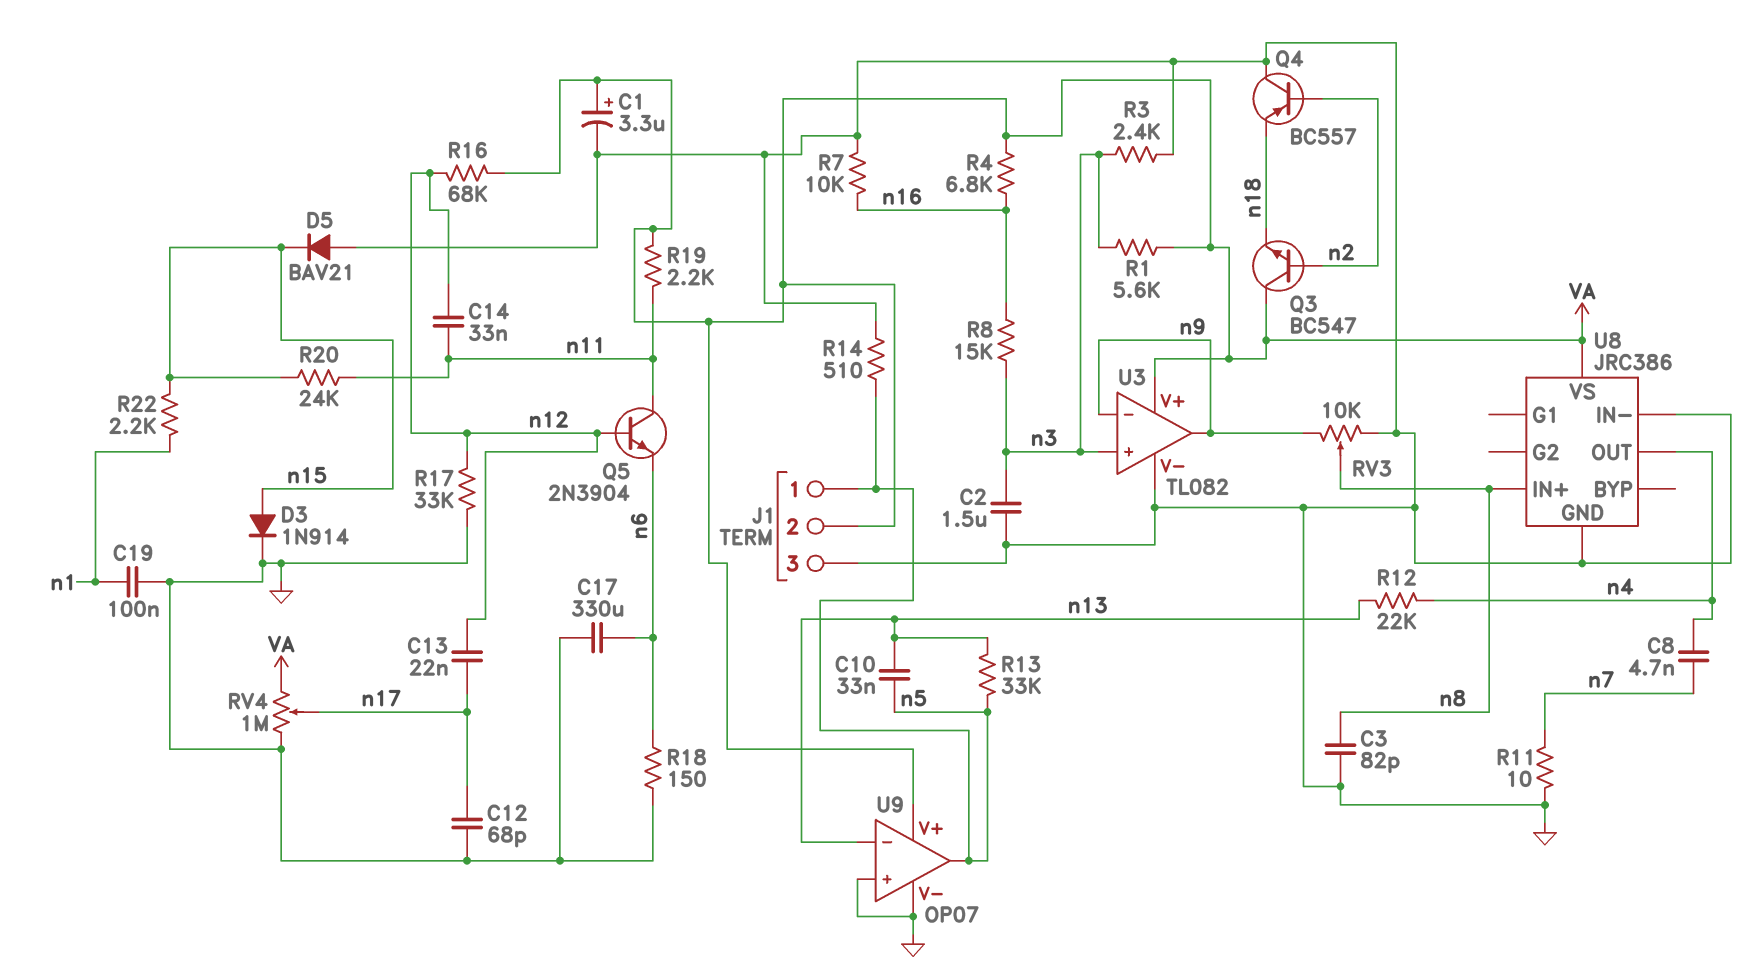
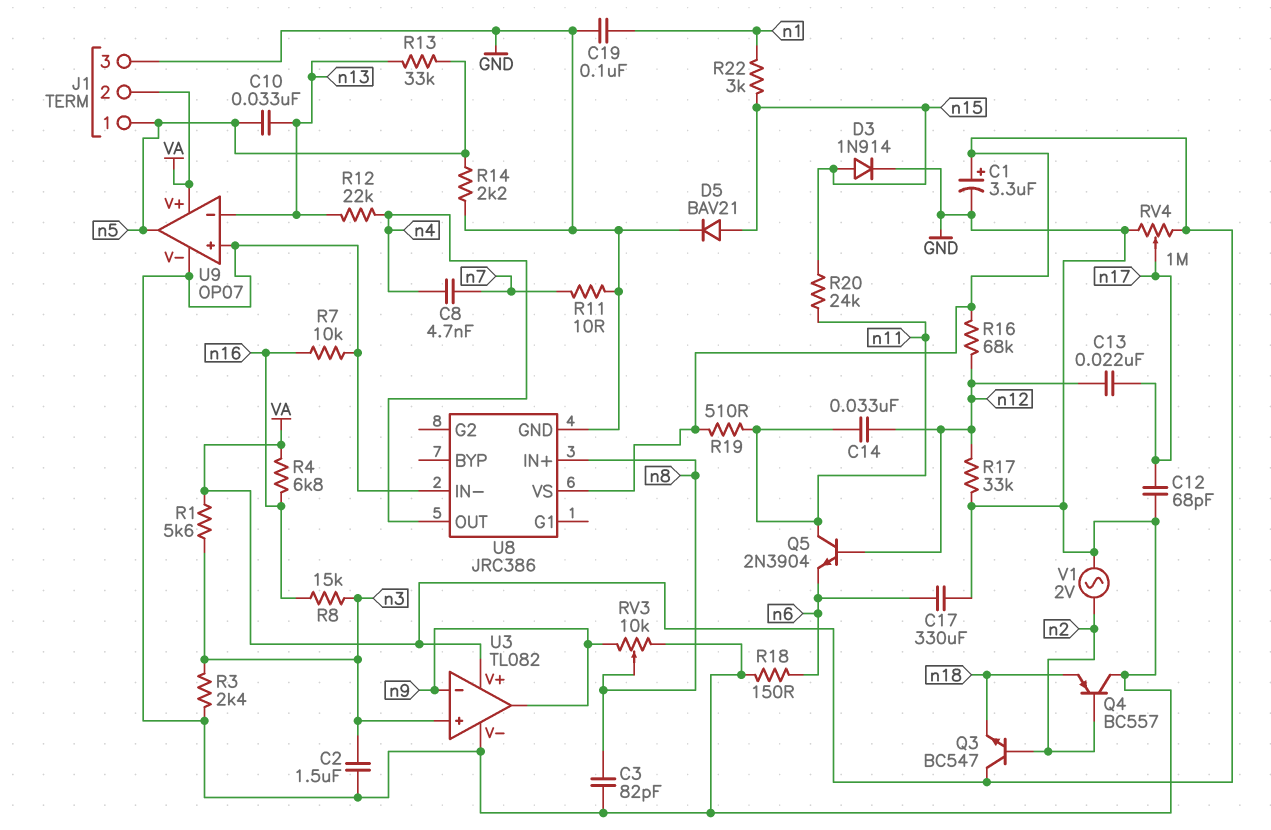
D5: diode BAV21 (A GND, K n15) -> diode BAV21 (A n15, K GND)
R14: 510 (GND, n5) -> 2.2k (GND, n5)
R19: 2.2k (VA, n11) -> 510 (VA, n11)
R22: 2.2k (n1, n15) -> 3k (n1, n15)
V1: none -> AC 2V (GND, n2)

